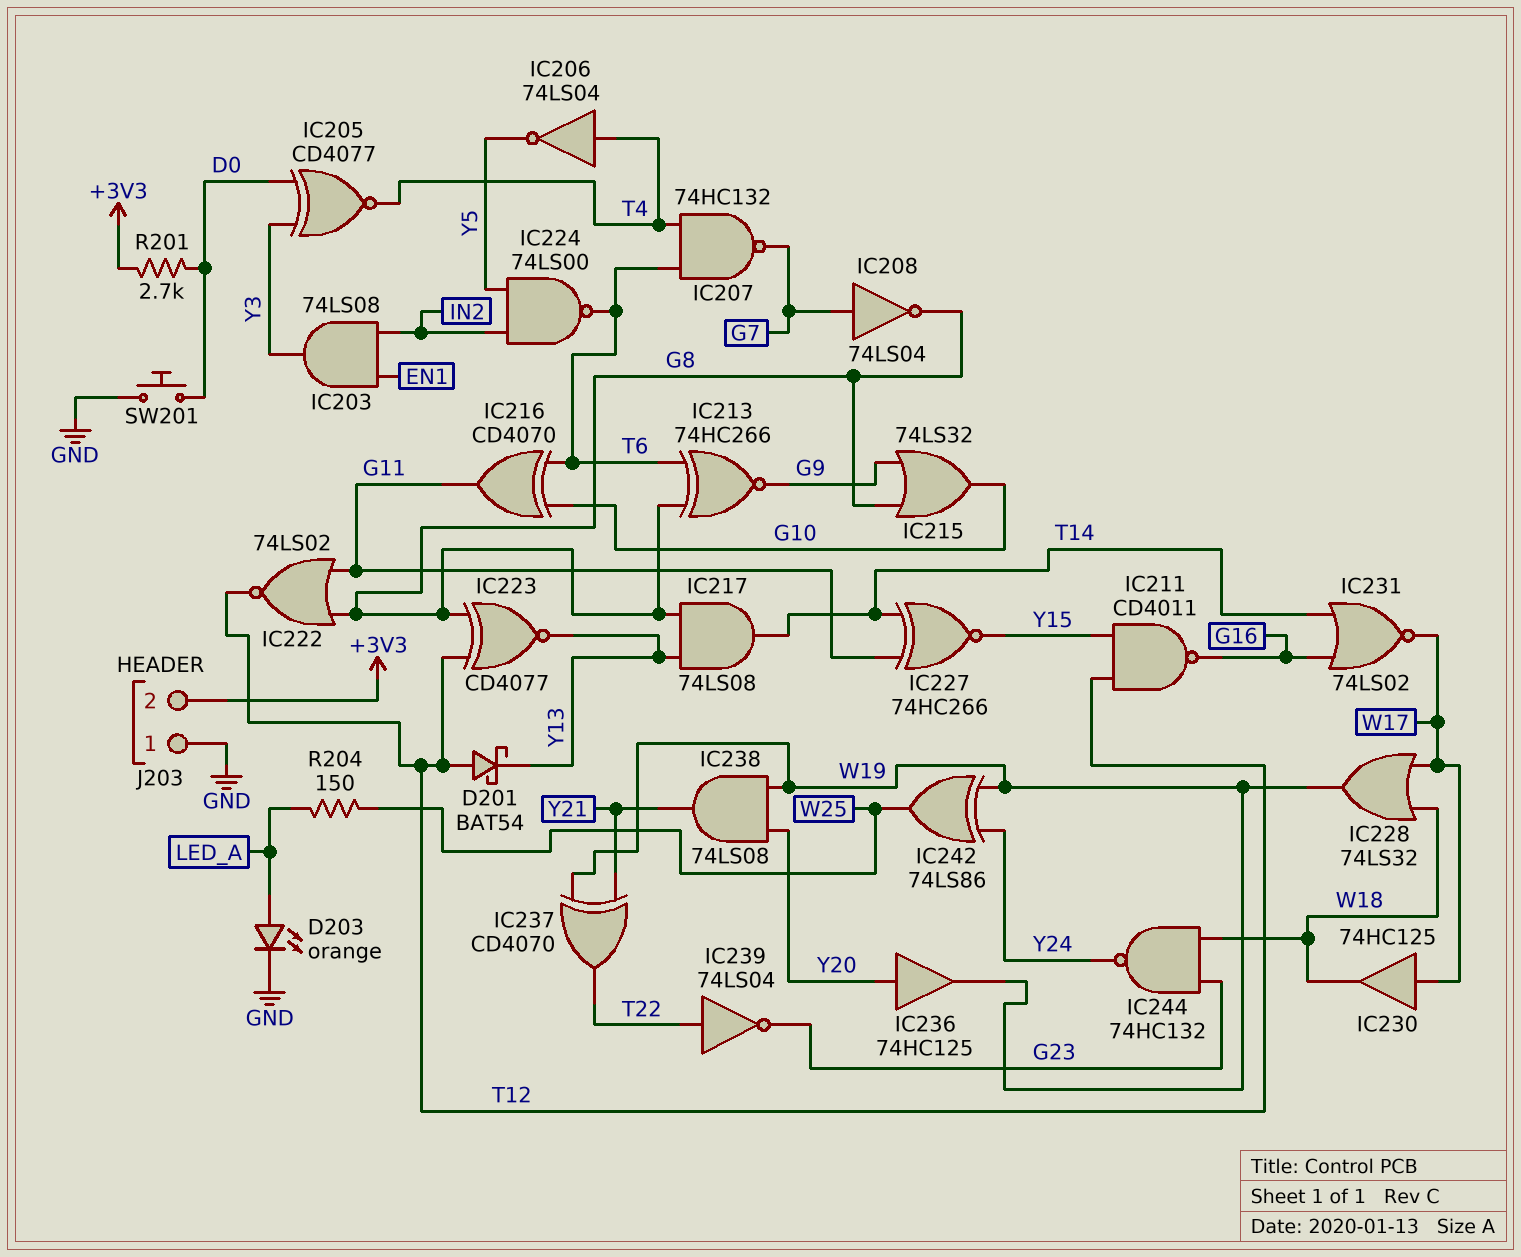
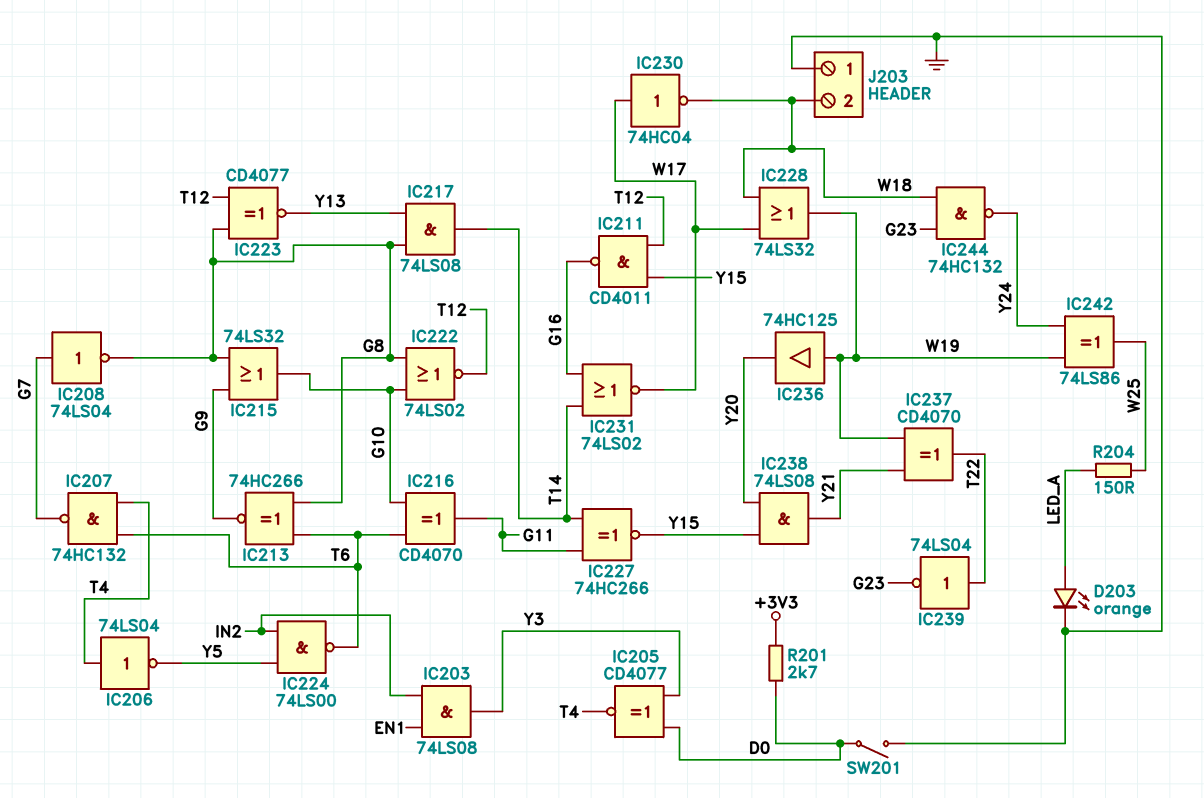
D201: schottky BAT54 (A T12, K Y13) -> none
IC222: NOR 74LS02 (in G8, in G11, out T12) -> NOR 74LS02 (in G8, in G10, out T12)
IC230: buffer 74HC125 (in W17, out W18) -> NOT 74HC04 (in W17, out W18)
IC236: buffer 74HC125 (in Y20, out W19) -> buffer 74HC125 (in W19, out Y20)
IC238: AND 74LS08 (in W19, in Y20, out Y21) -> AND 74LS08 (in Y15, in Y20, out Y21)
J203 pin 2: +3V3 -> W18
SW201: button (D0, GND) -> switch (D0, GND)

